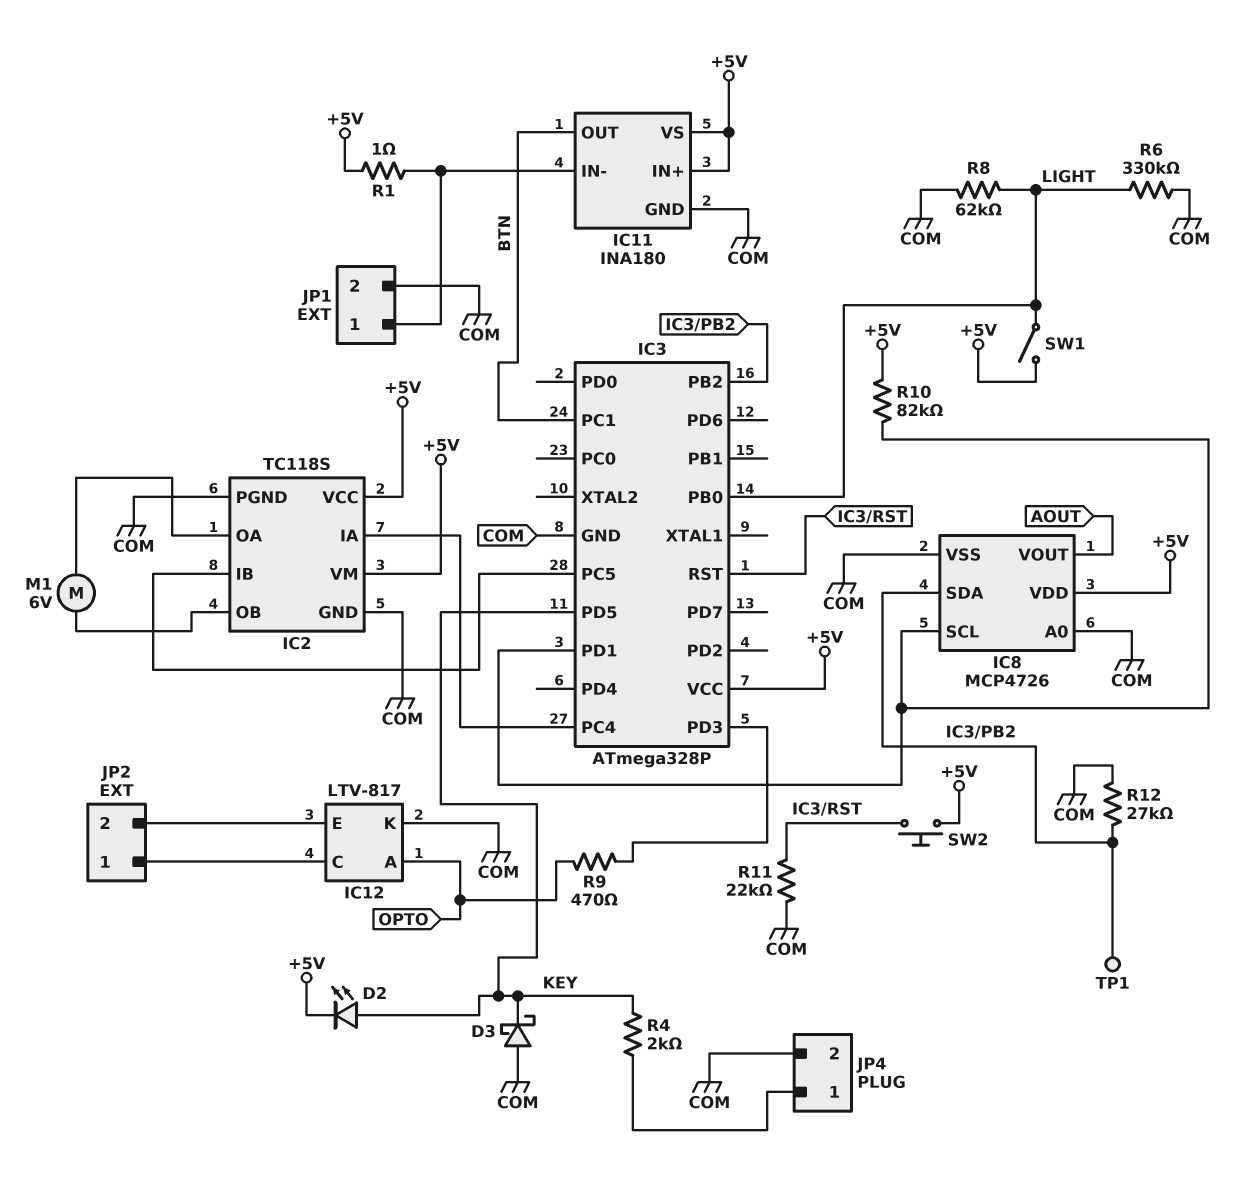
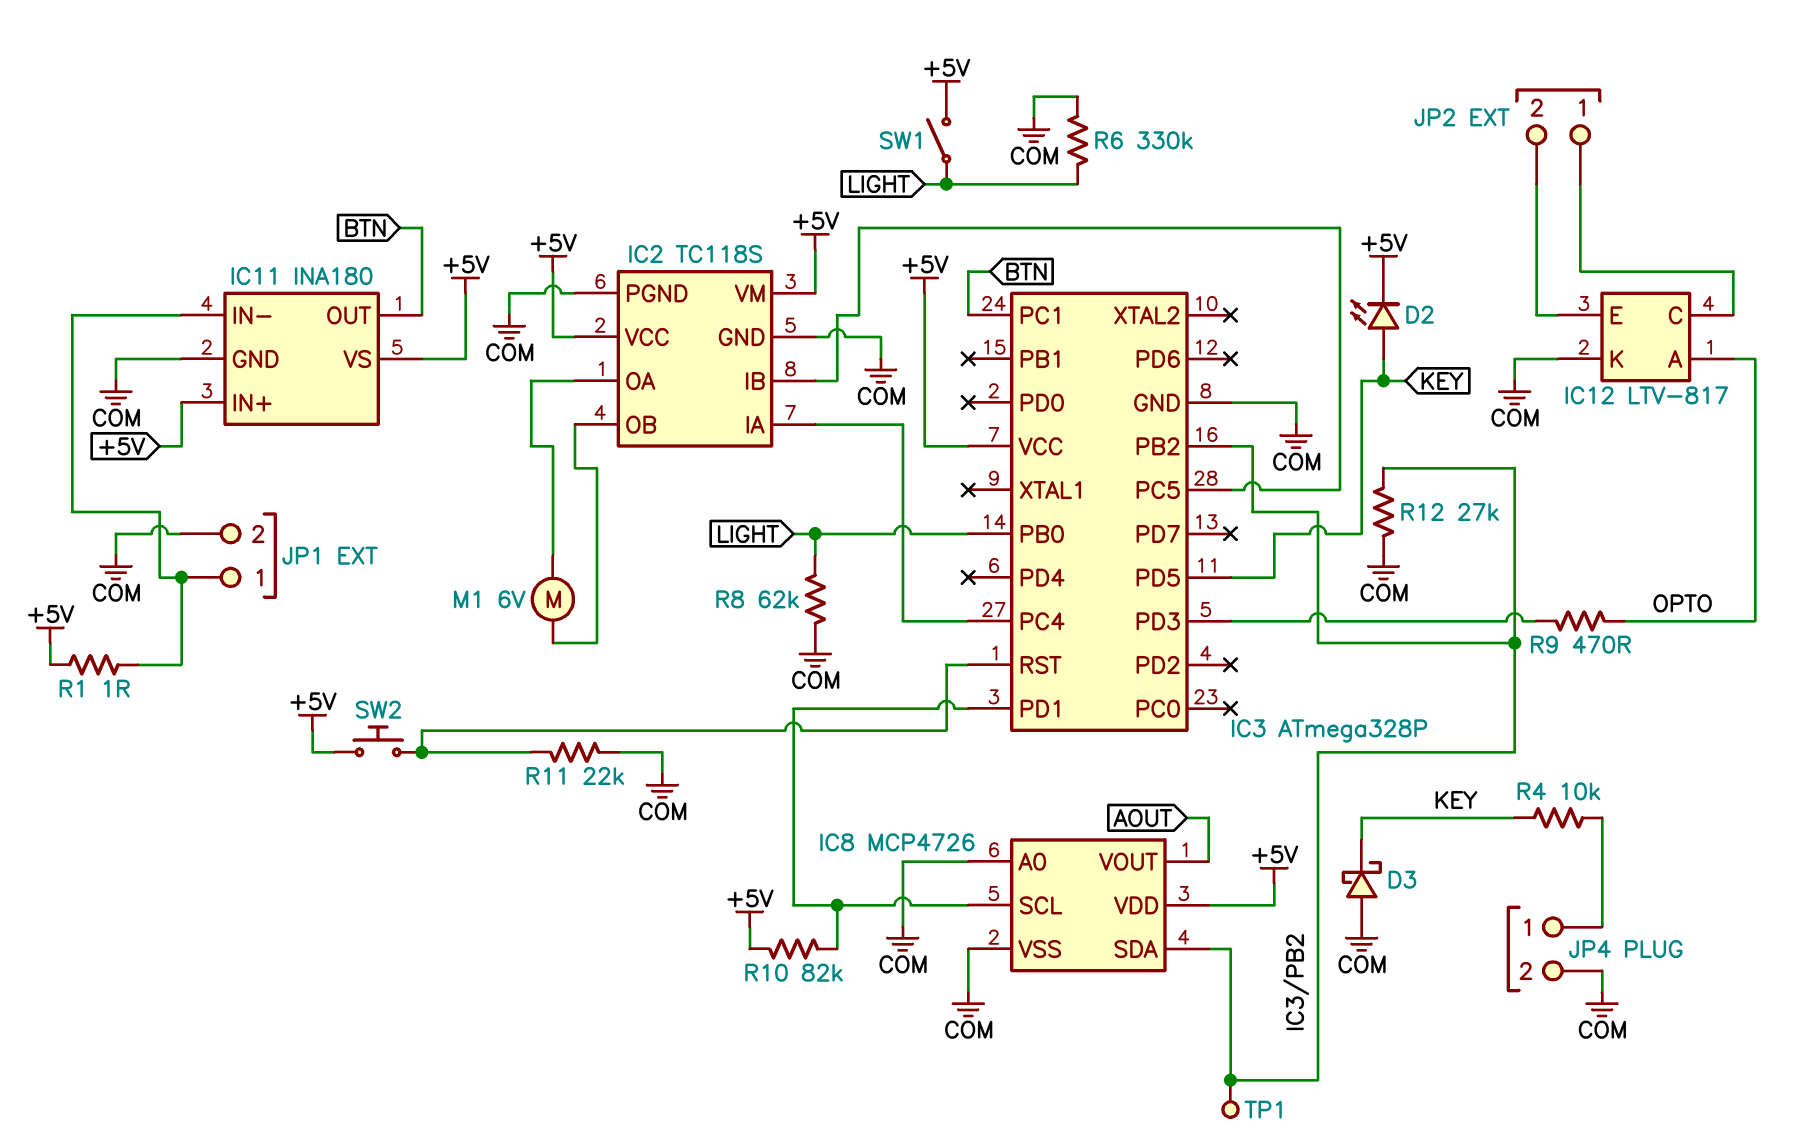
R4: 2k (JP4/1, KEY) -> 10k (JP4/1, KEY)

